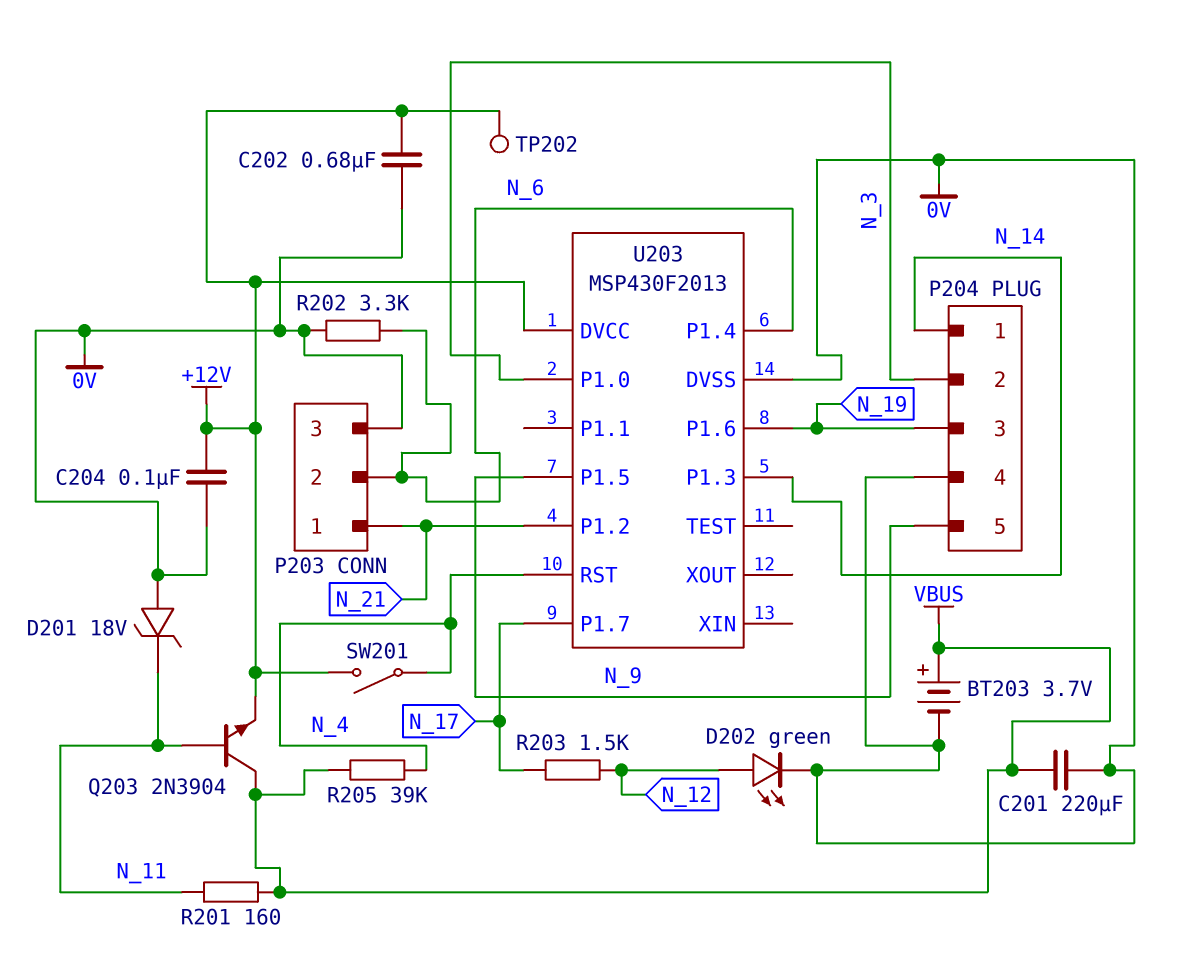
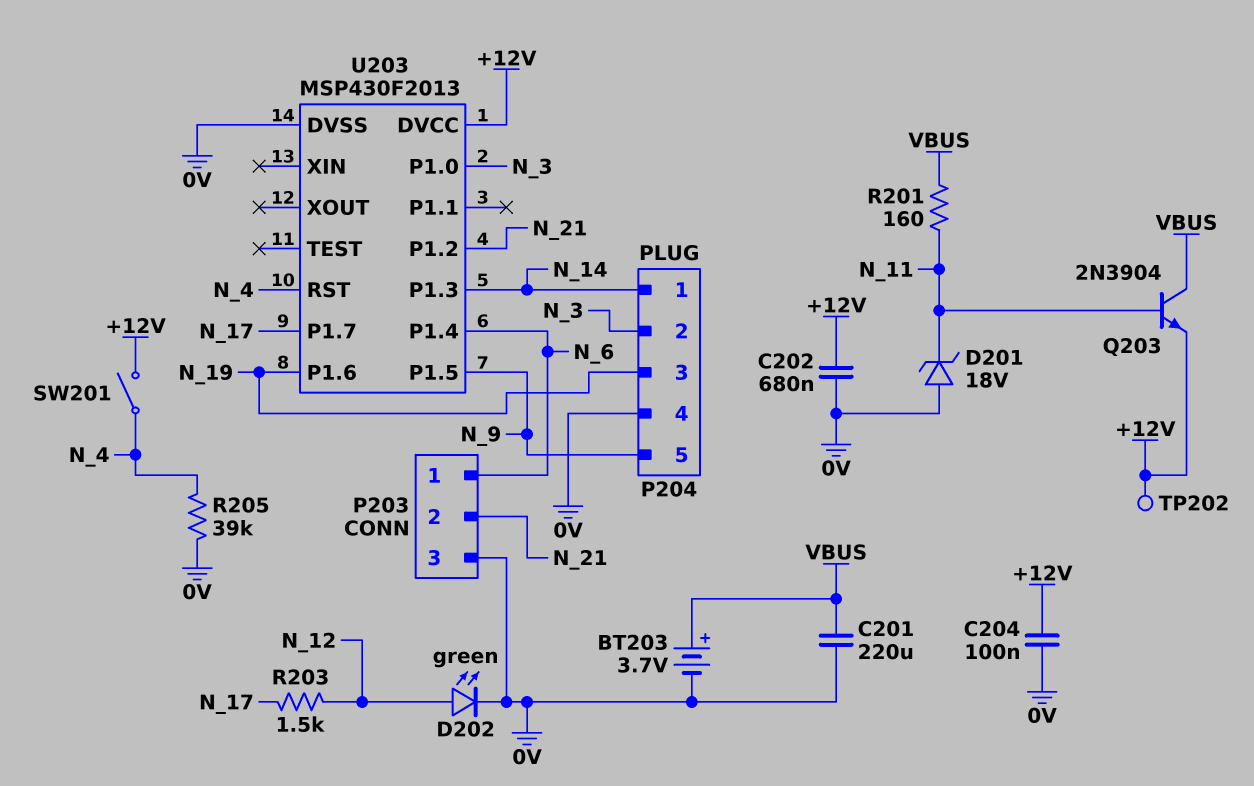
P203 pin 1: N_21 -> N_6
P203 pin 2: N_6 -> N_21
R202: 3.3k (0V, N_6) -> none
R205: 39k (N_4, VBUS) -> 39k (0V, N_4)

